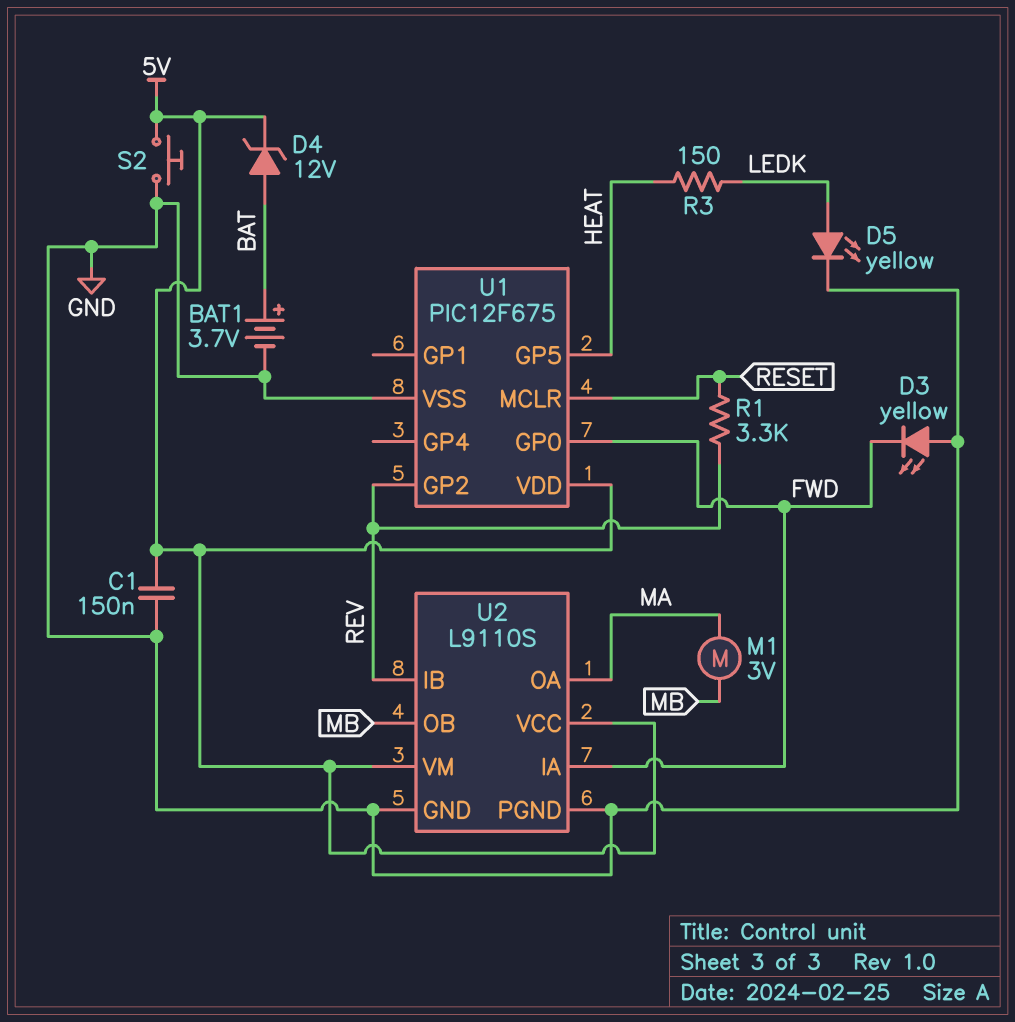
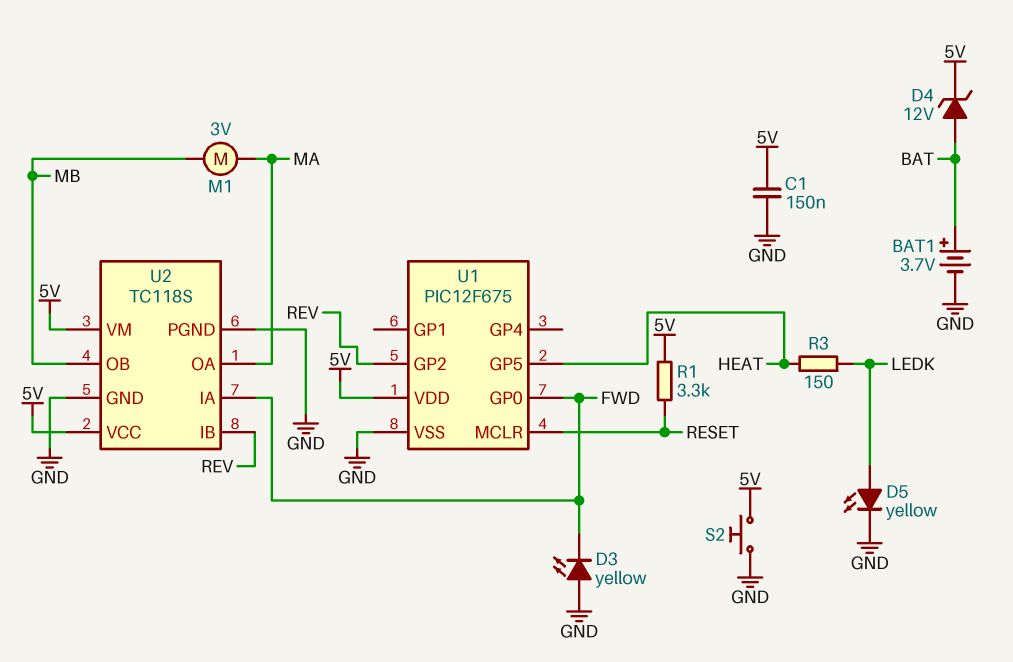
R1: 3.3k (RESET, REV) -> 3.3k (5V, RESET)
U2: L9110S -> TC118S

